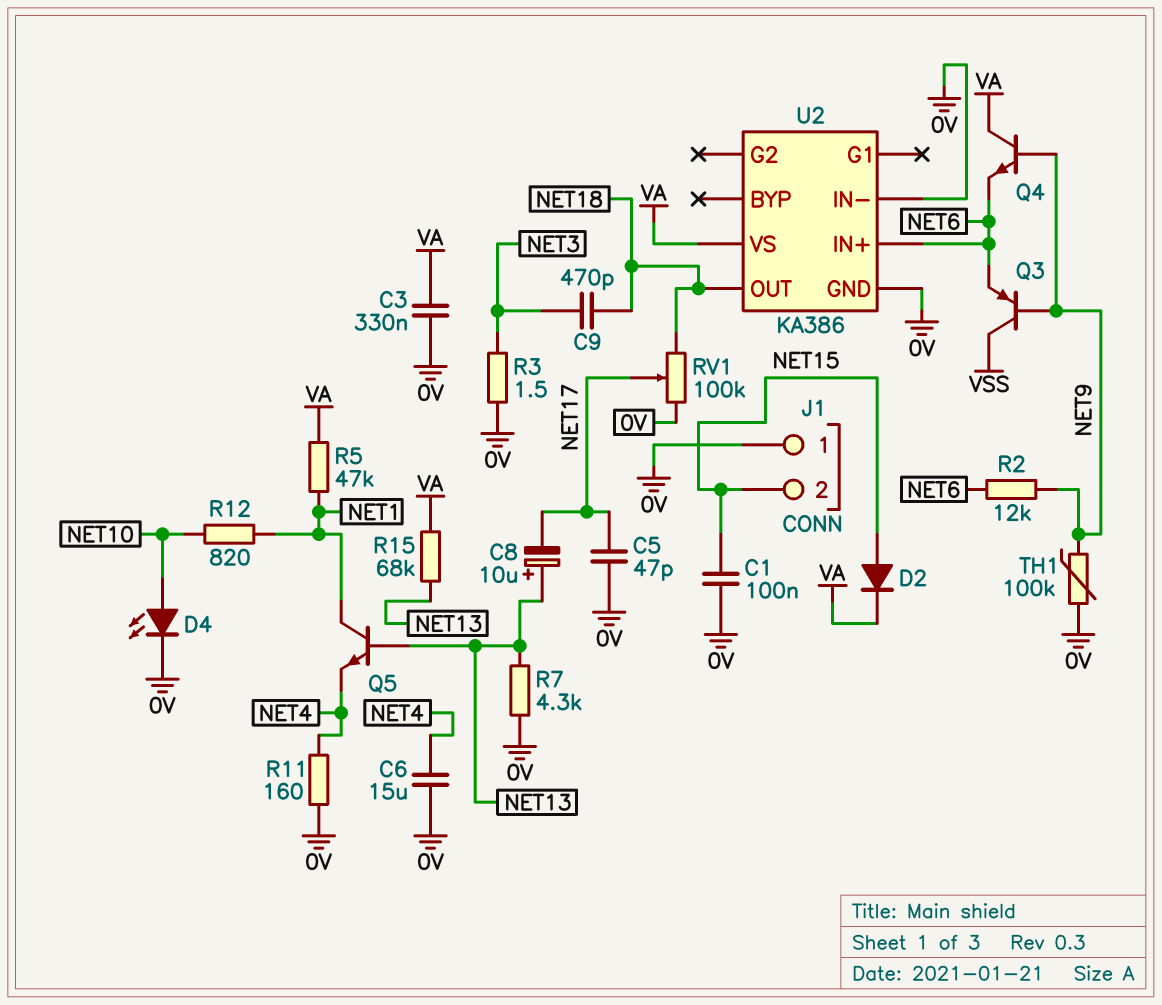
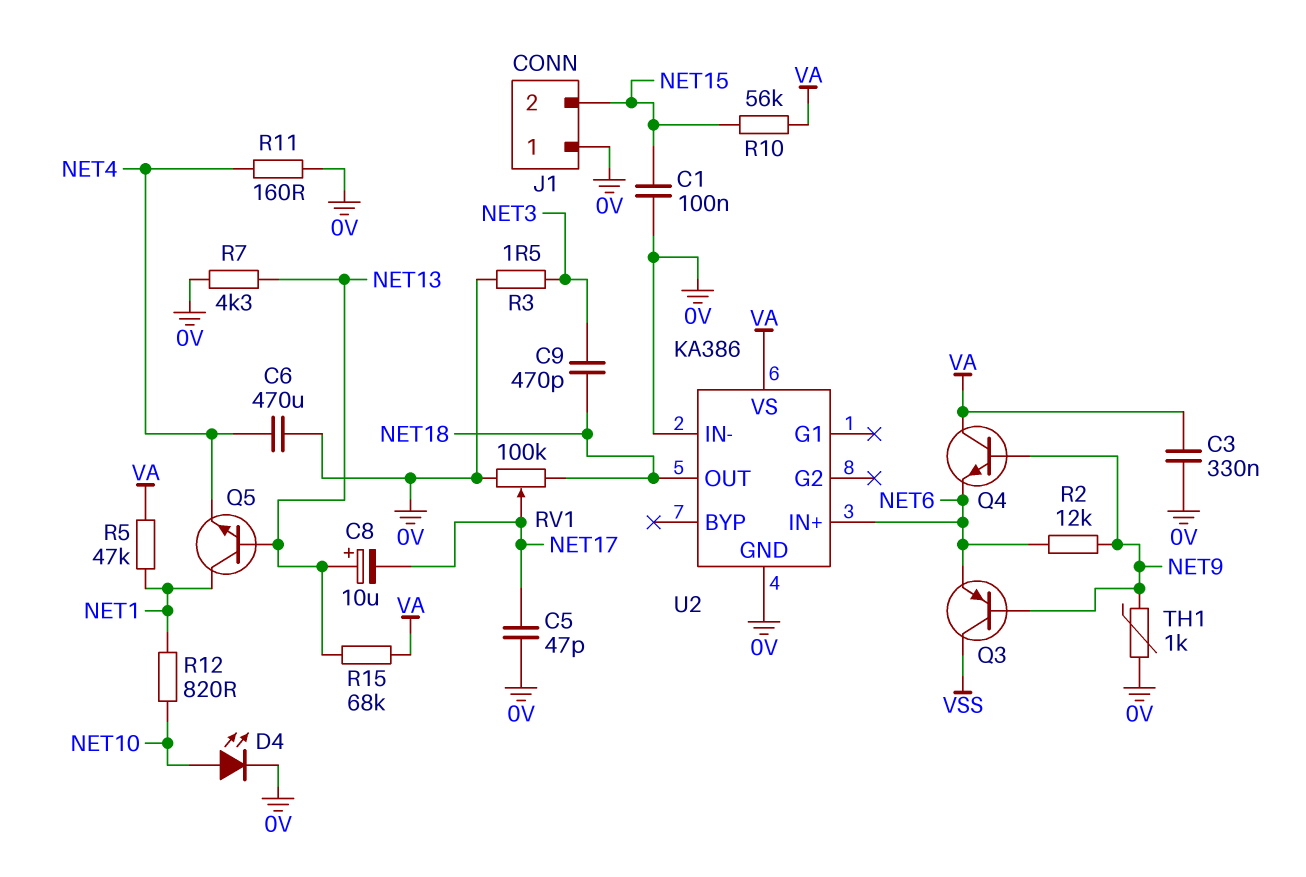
C6: 15uF (0V, NET4) -> 470uF (0V, NET4)
D2: diode (A NET15, K VA) -> none
R10: none -> 56k (NET15, VA)
TH1: 100k (0V, NET9) -> 1k (0V, NET9)

